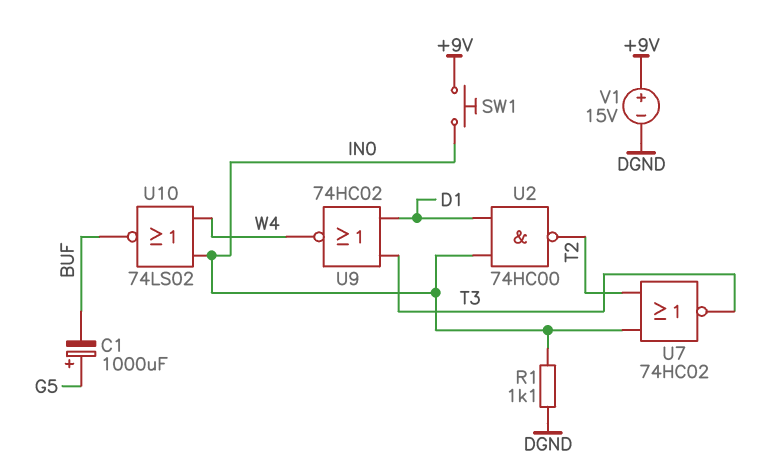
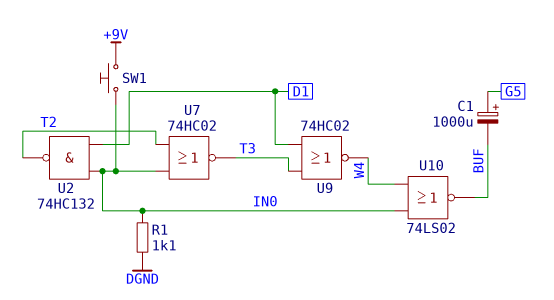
U2: NAND 74HC00 (in D1, in IN0, out T2) -> NAND 74HC132 (in D1, in IN0, out T2)
V1: 15V (plus +9V, minus DGND) -> none

